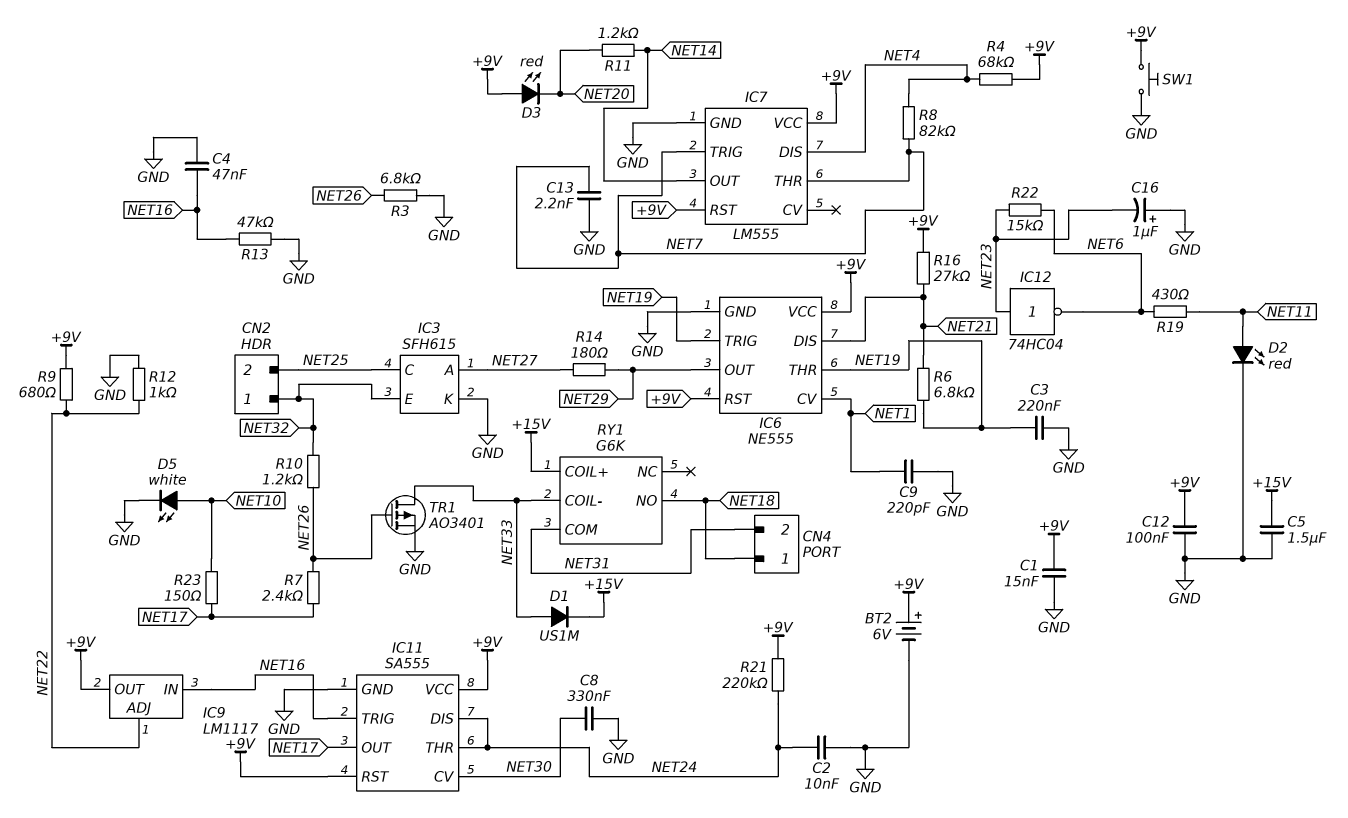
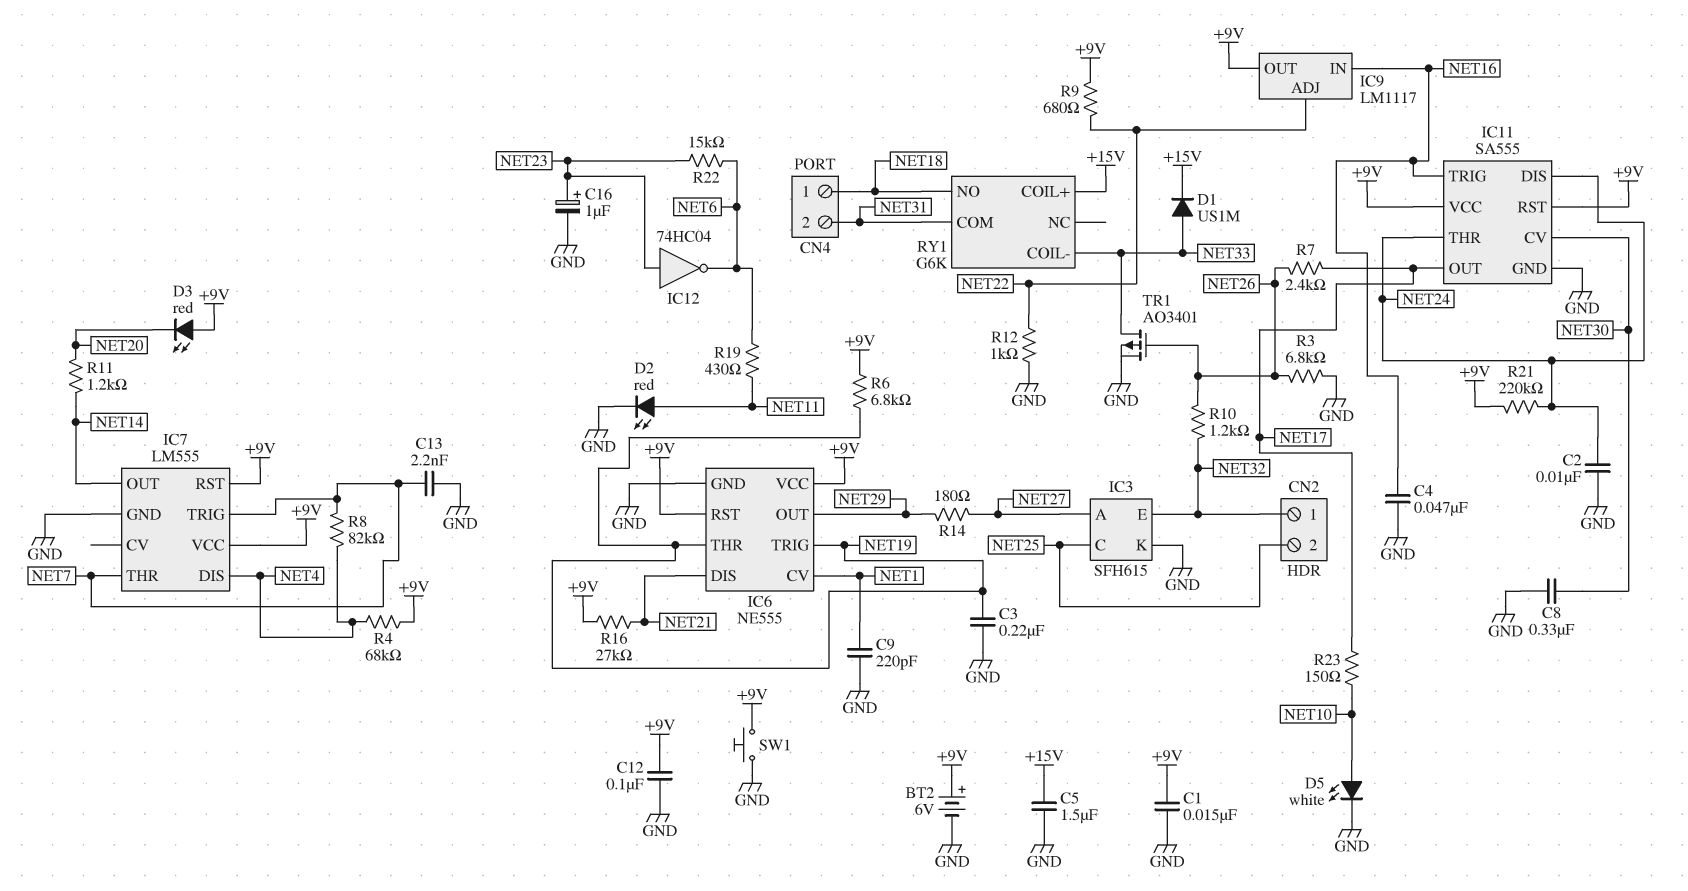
C16: 1uF (plus GND, minus NET23) -> 1uF (plus NET23, minus GND)
R6: 6.8k (NET19, NET21) -> 6.8k (+9V, NET19)
R13: 47k (GND, NET16) -> none

